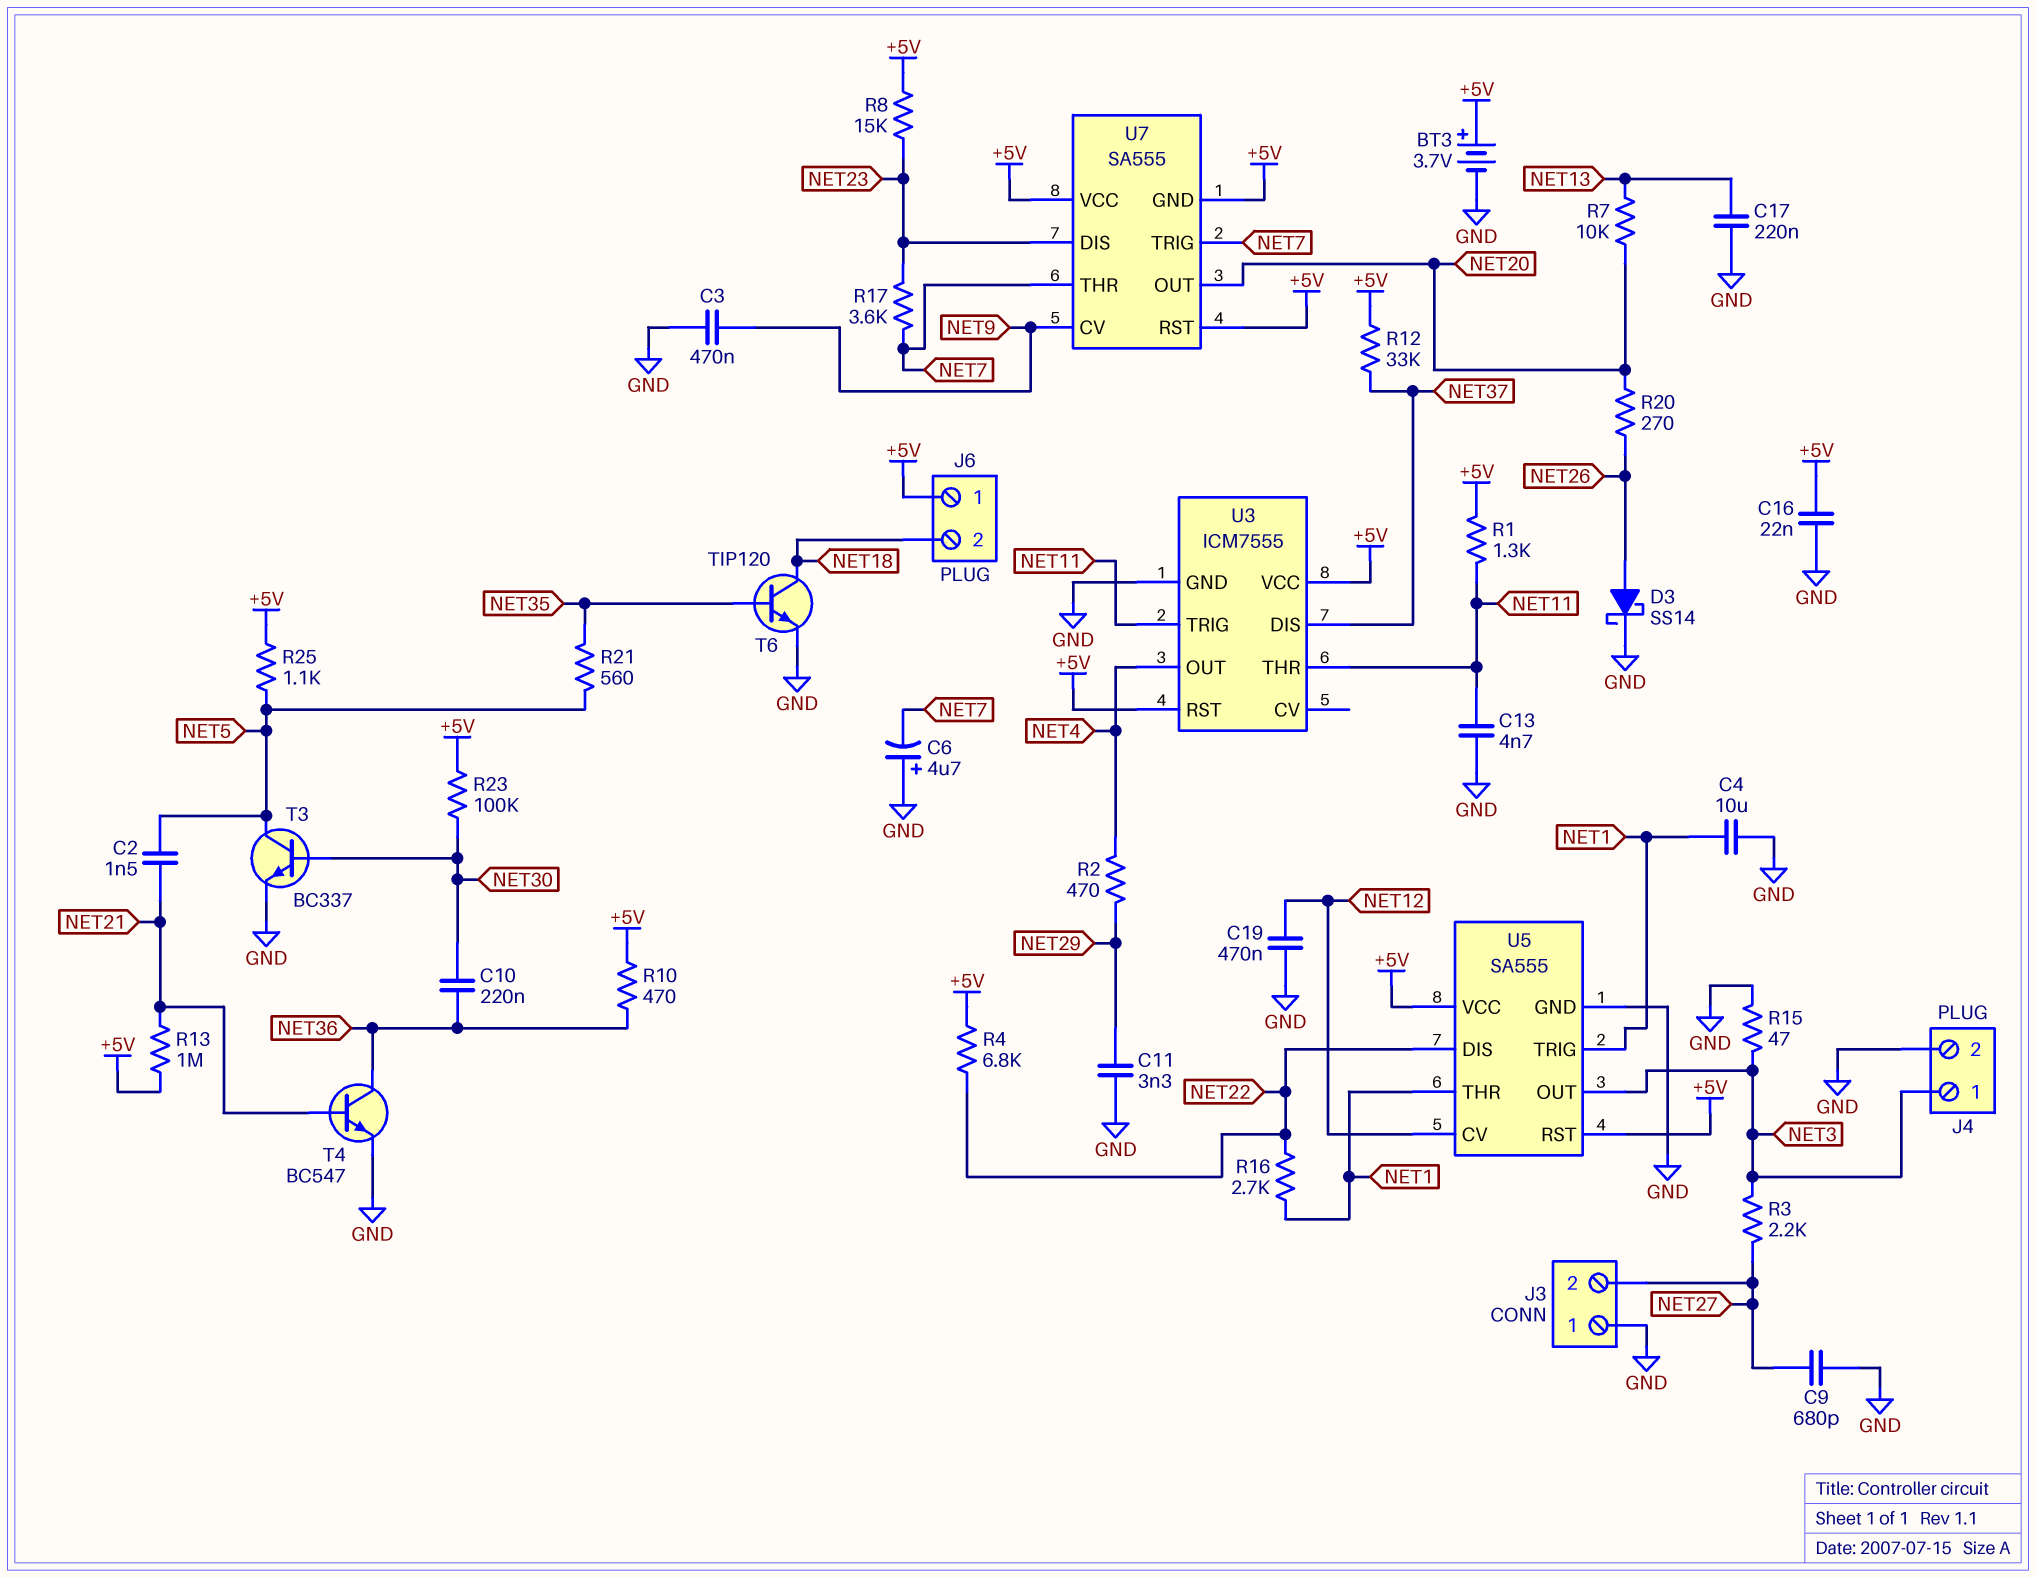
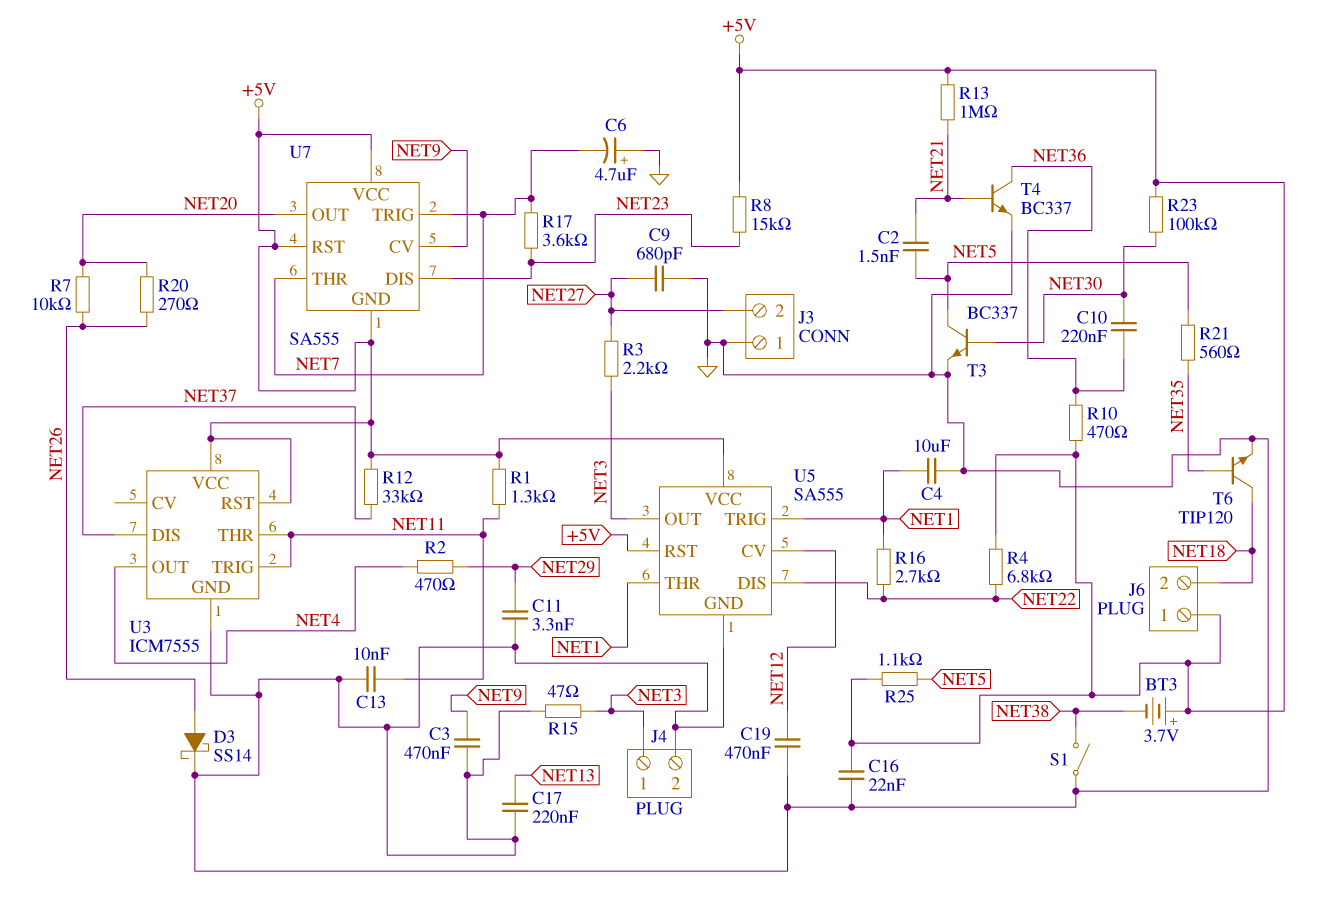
BT3: 3.7V (plus +5V, minus GND) -> 3.7V (plus +5V, minus NET38)
C13: 4.7nF (GND, NET11) -> 10nF (GND, NET11)
R7: 10k (NET13, NET20) -> 10k (NET20, NET26)
S1: none -> switch (GND, NET38)
T4: NPN BC547 (B NET21, C NET36, E GND) -> NPN BC337 (B NET21, C NET36, E GND)

